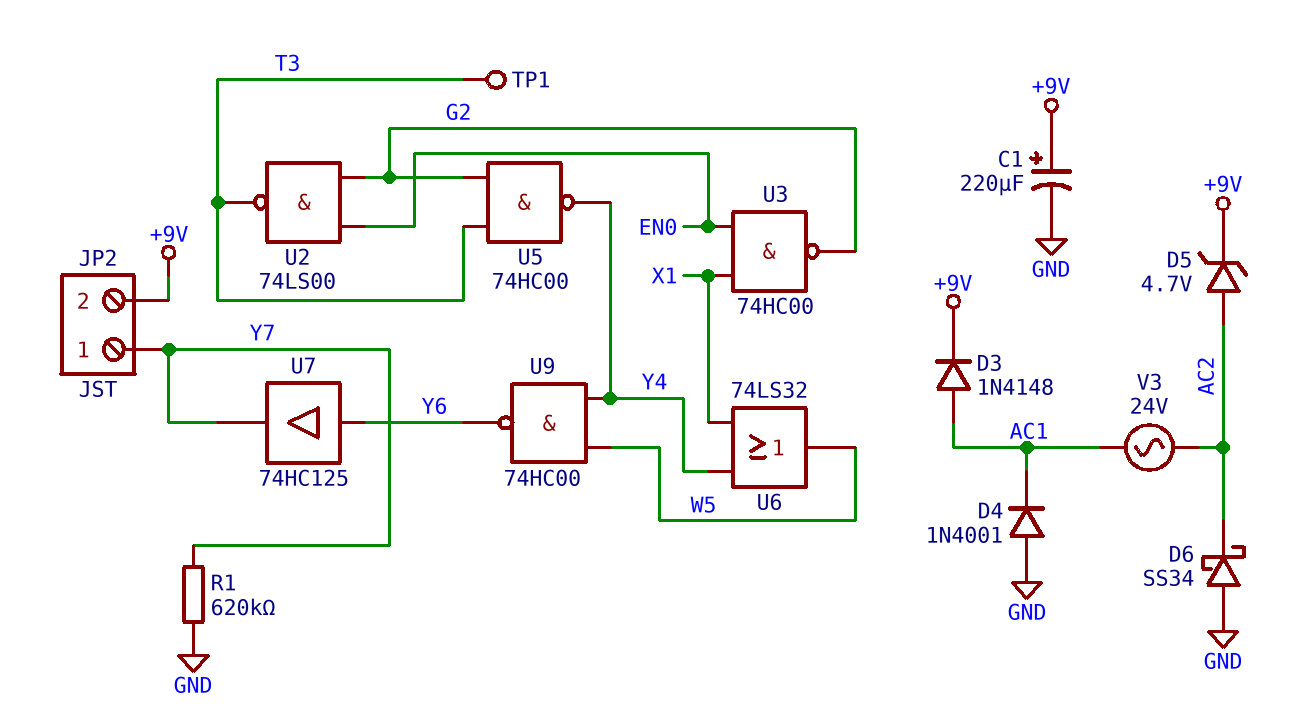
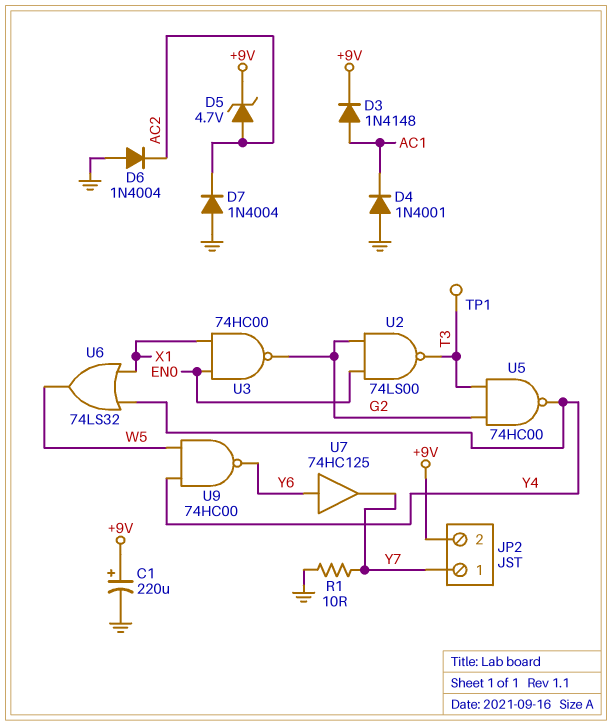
D6: schottky SS34 (A GND, K AC2) -> diode 1N4004 (A GND, K AC2)
D7: none -> diode 1N4004 (A GND, K AC2)
R1: 620k (GND, Y7) -> 10 (GND, Y7)
V3: AC 24V (AC1, AC2) -> none

